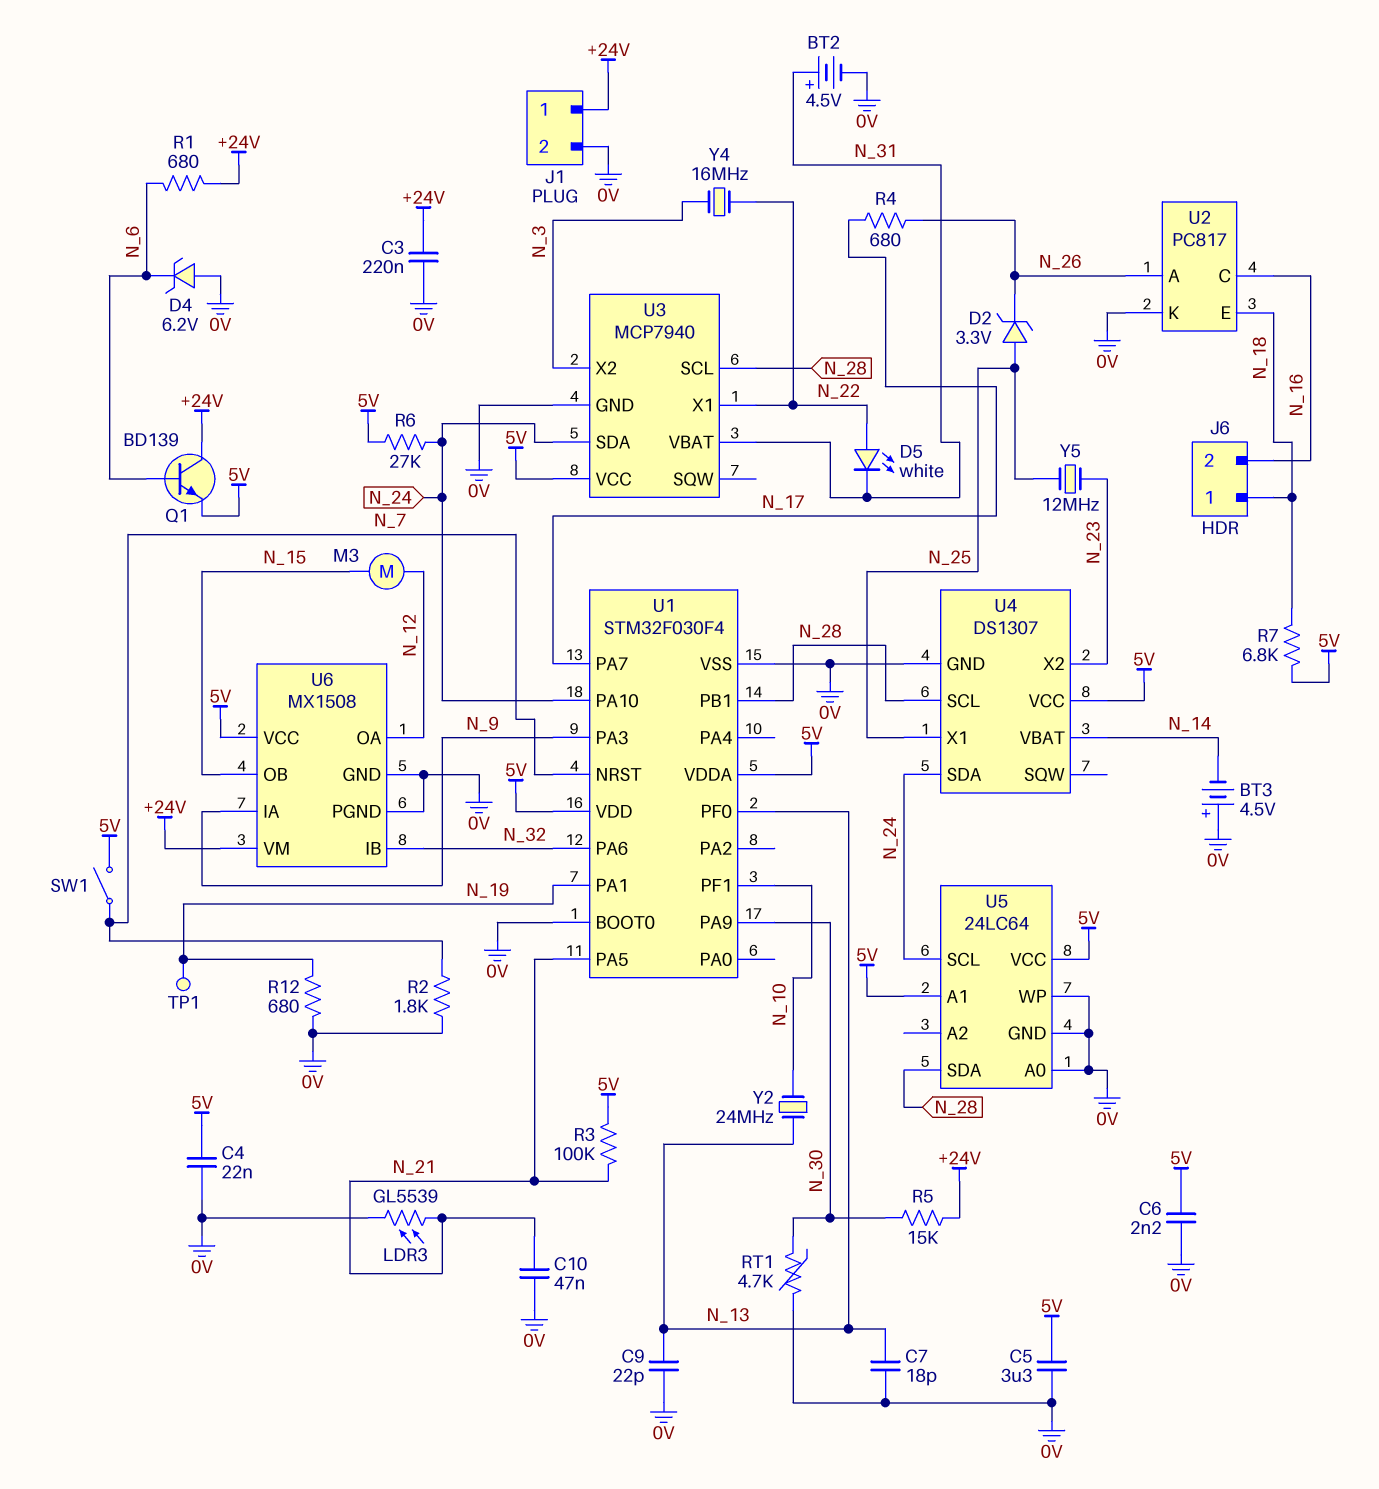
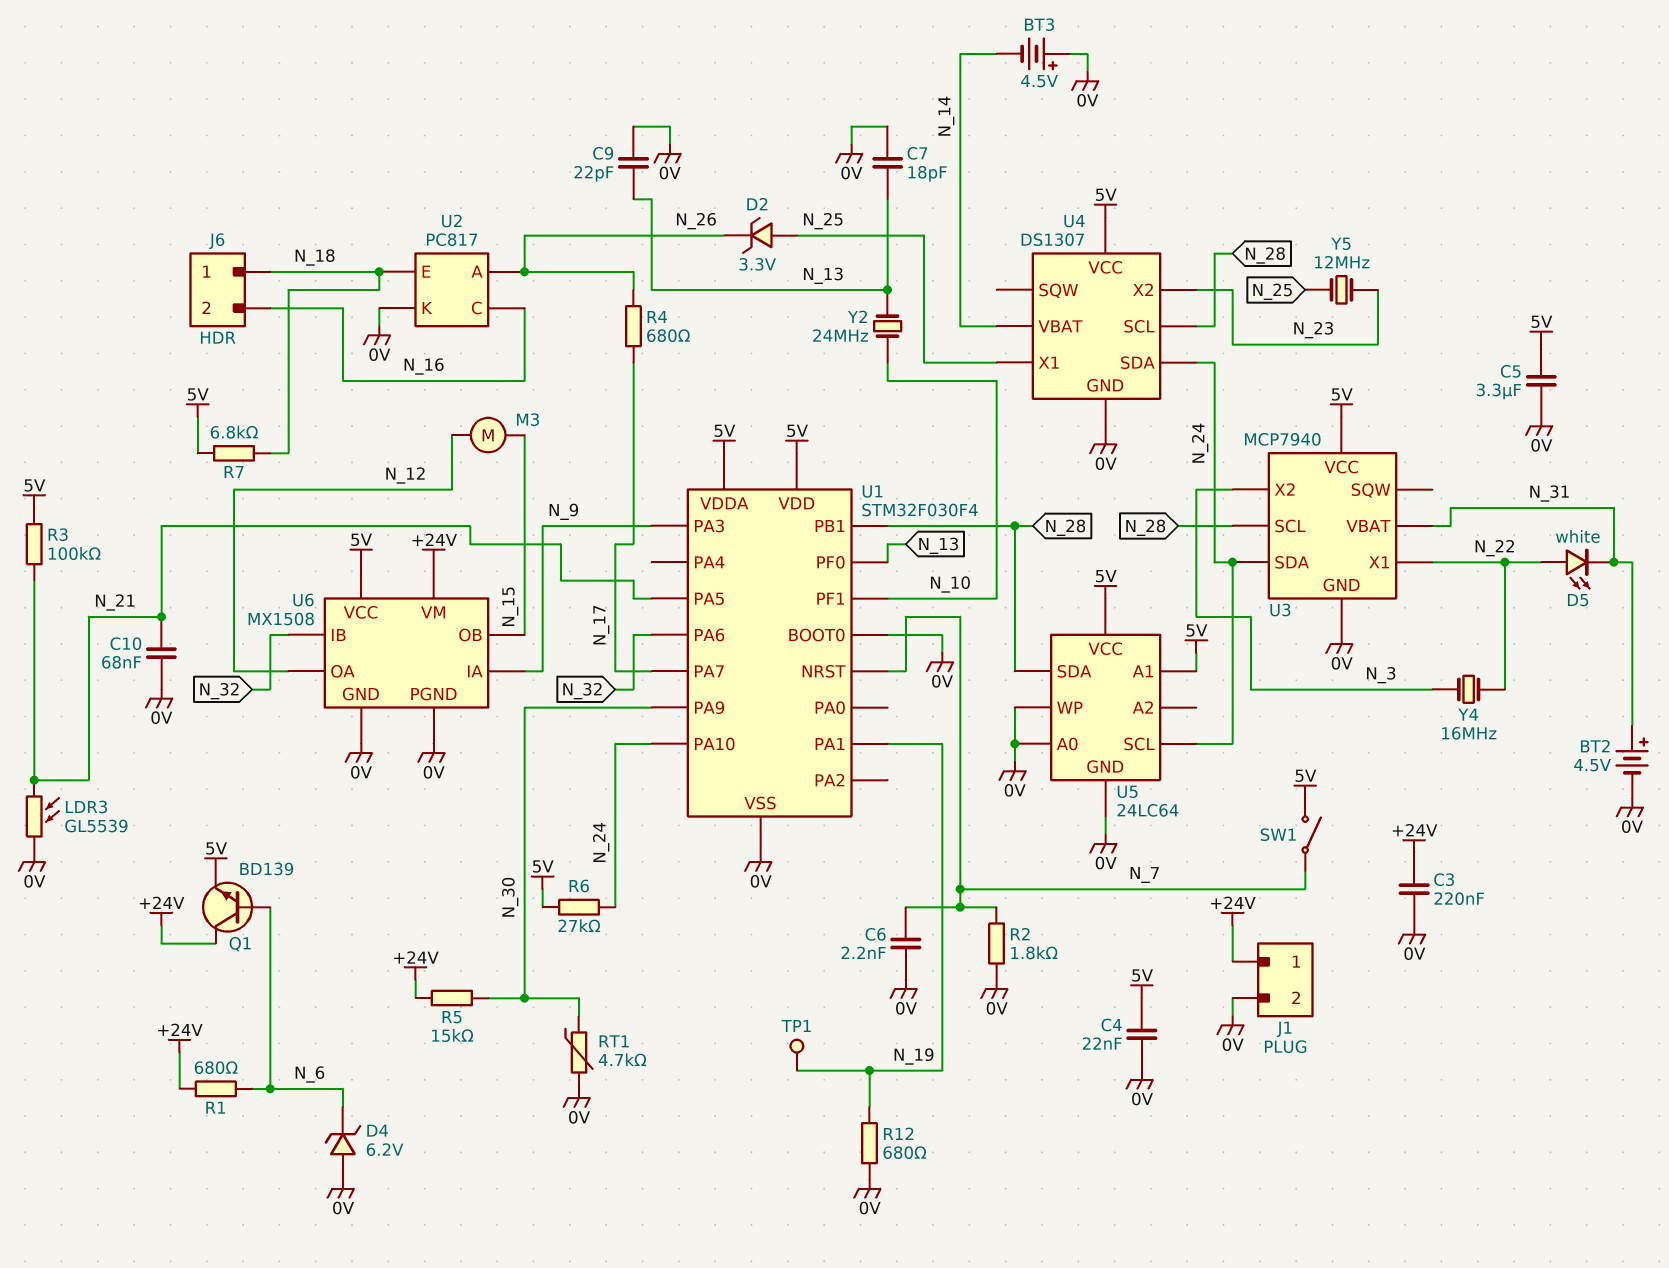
C6: 2.2nF (0V, 5V) -> 2.2nF (0V, N_7)
C10: 47nF (0V, N_21) -> 68nF (0V, N_21)

